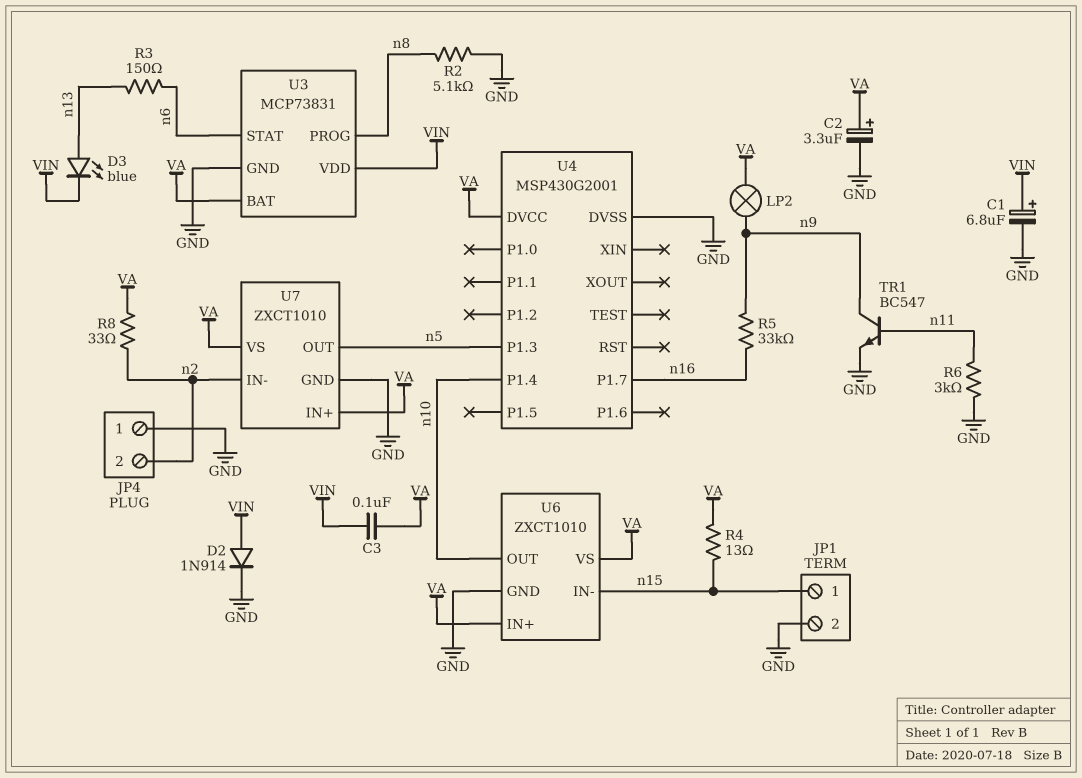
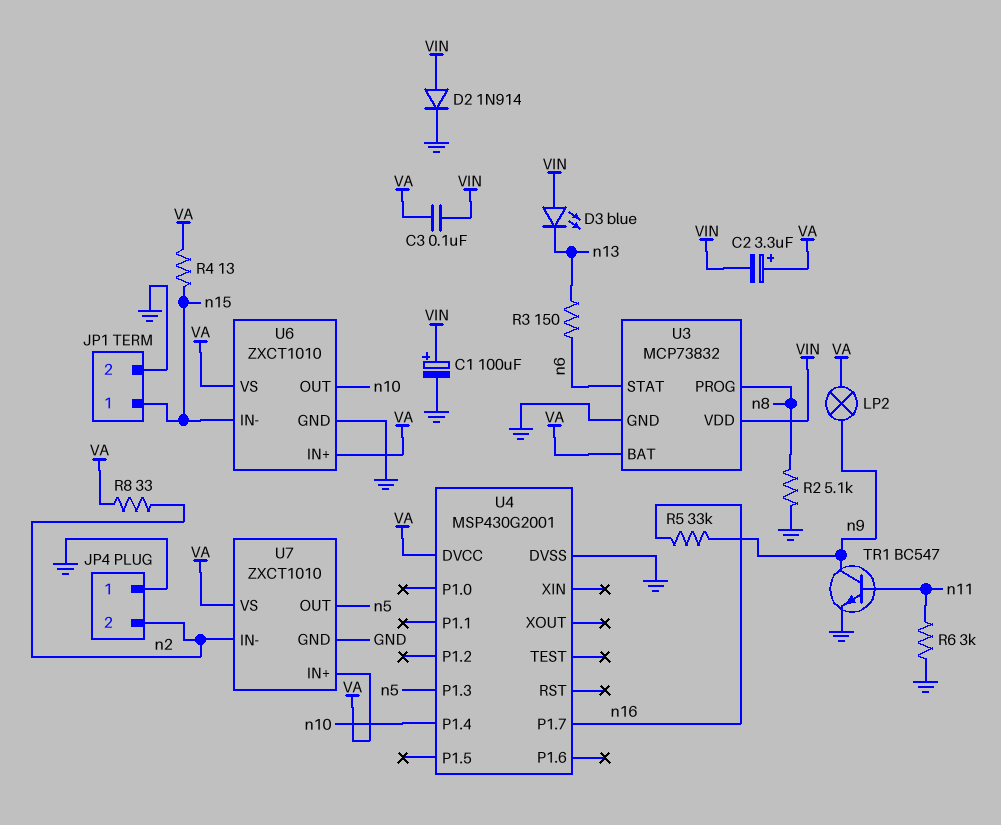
C1: 6.8uF (plus VIN, minus GND) -> 100uF (plus VIN, minus GND)
C2: 3.3uF (plus VA, minus GND) -> 3.3uF (plus VA, minus VIN)
D3: LED blue (A n13, K VIN) -> LED blue (A VIN, K n13)
U3: MCP73831 -> MCP73832

